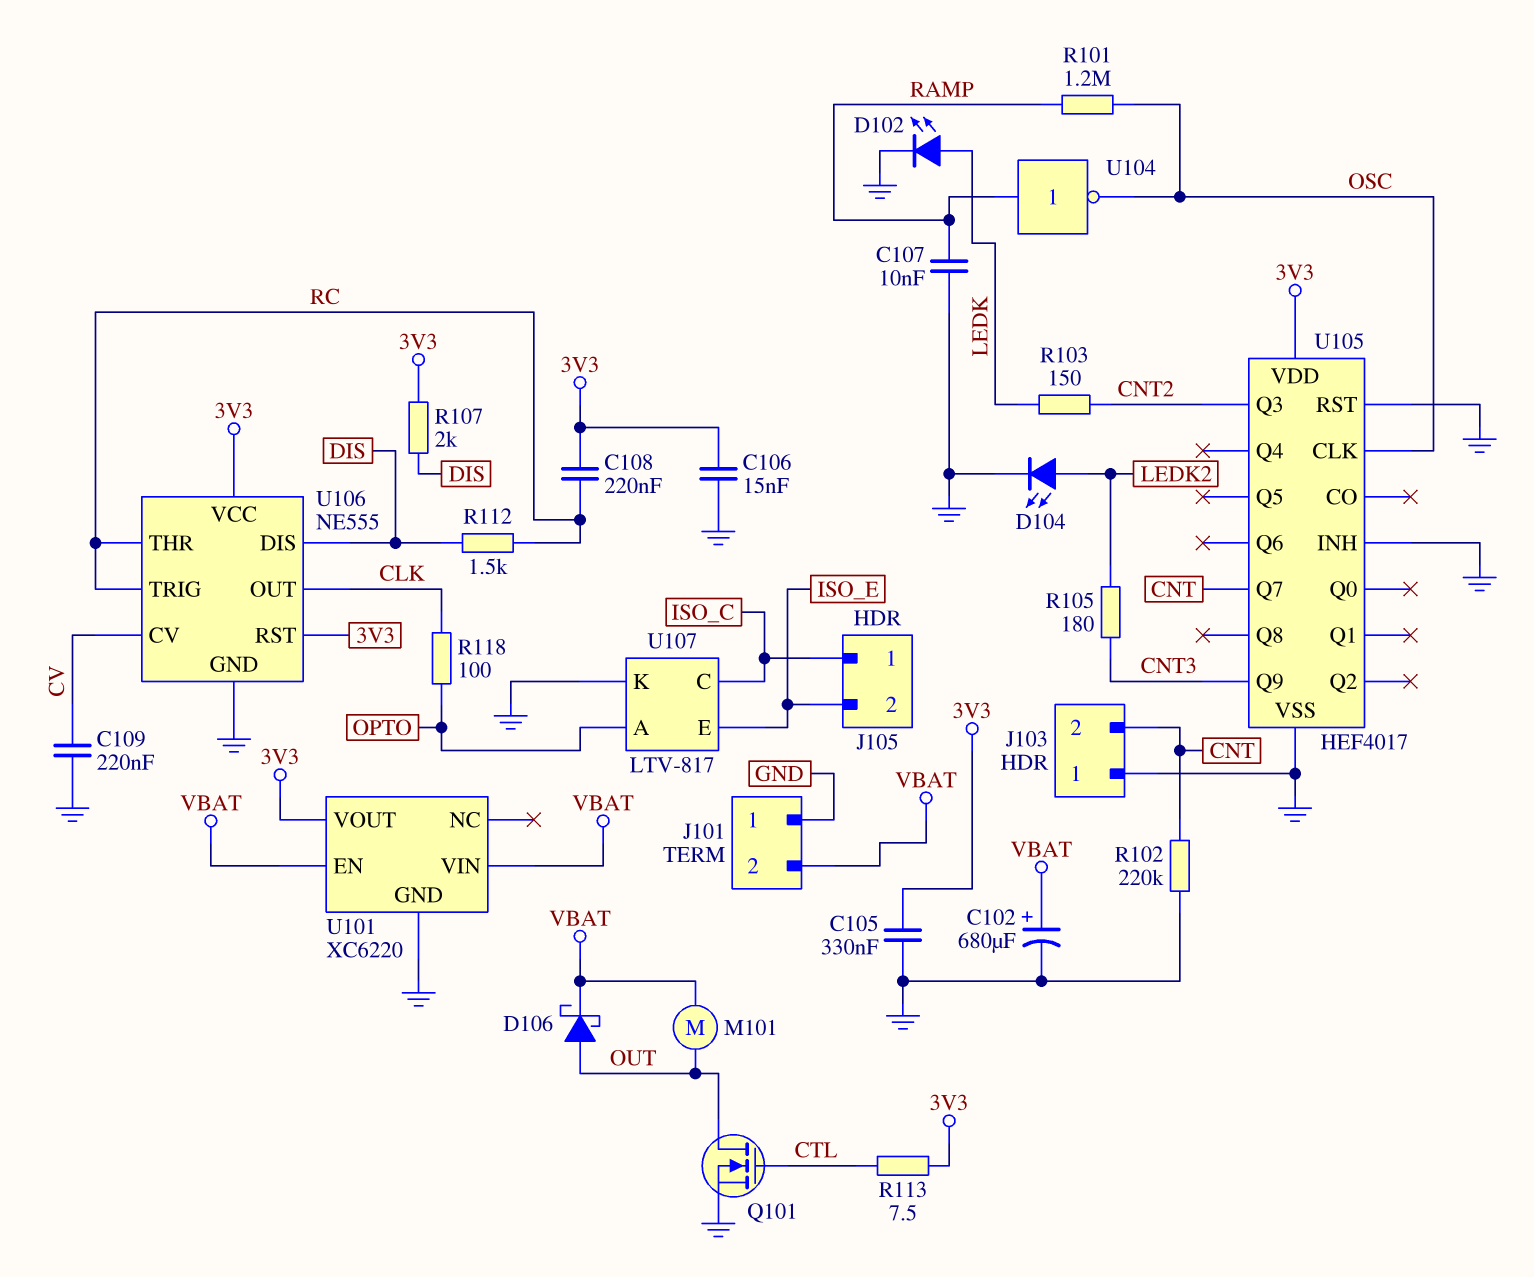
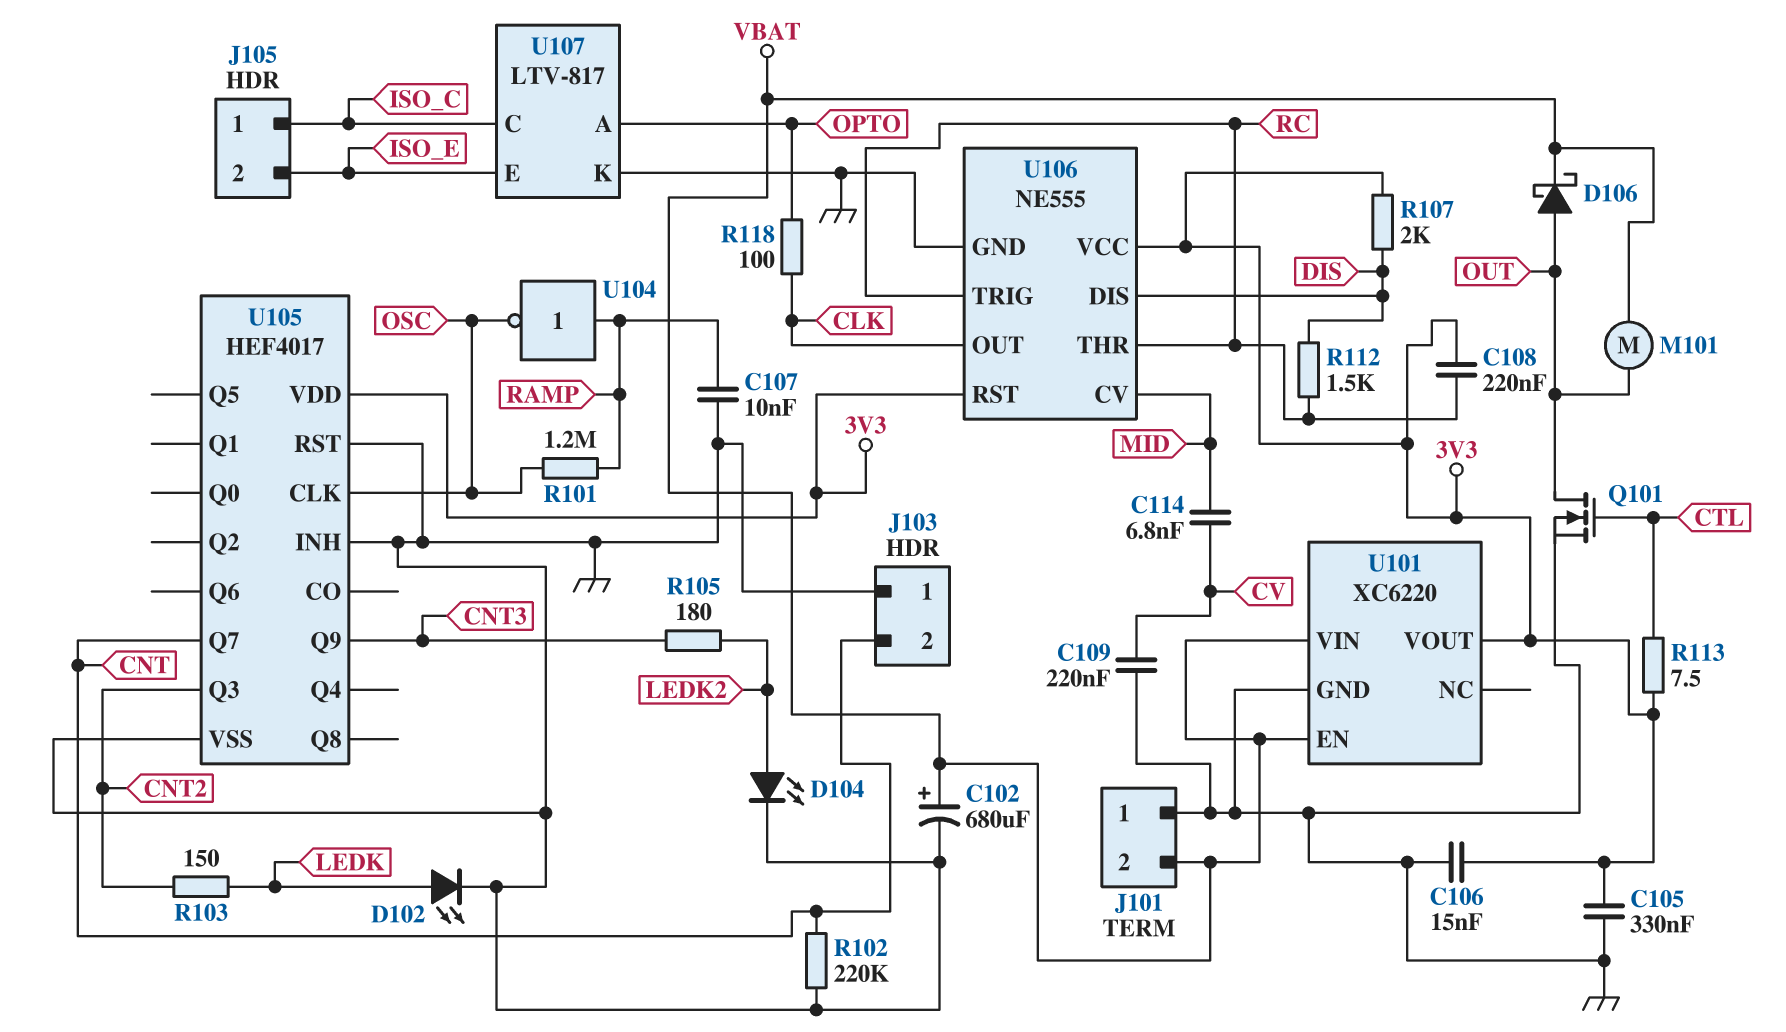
C114: none -> 6.8nF (CV, MID)
U106 pin CV: CV -> MID

